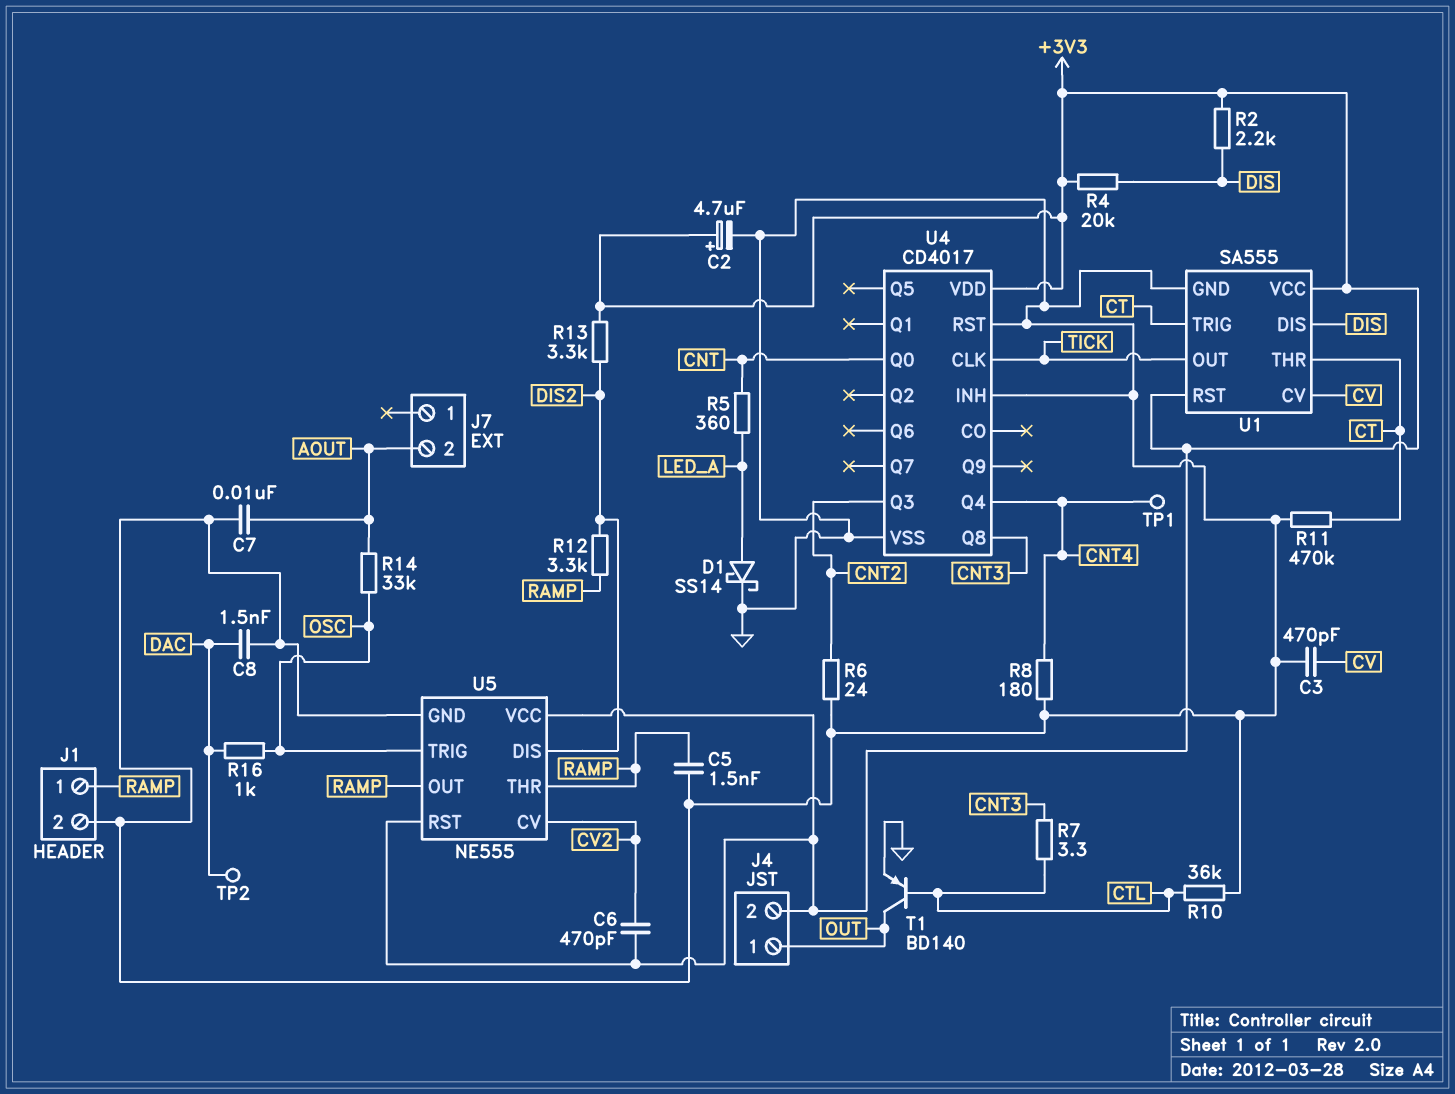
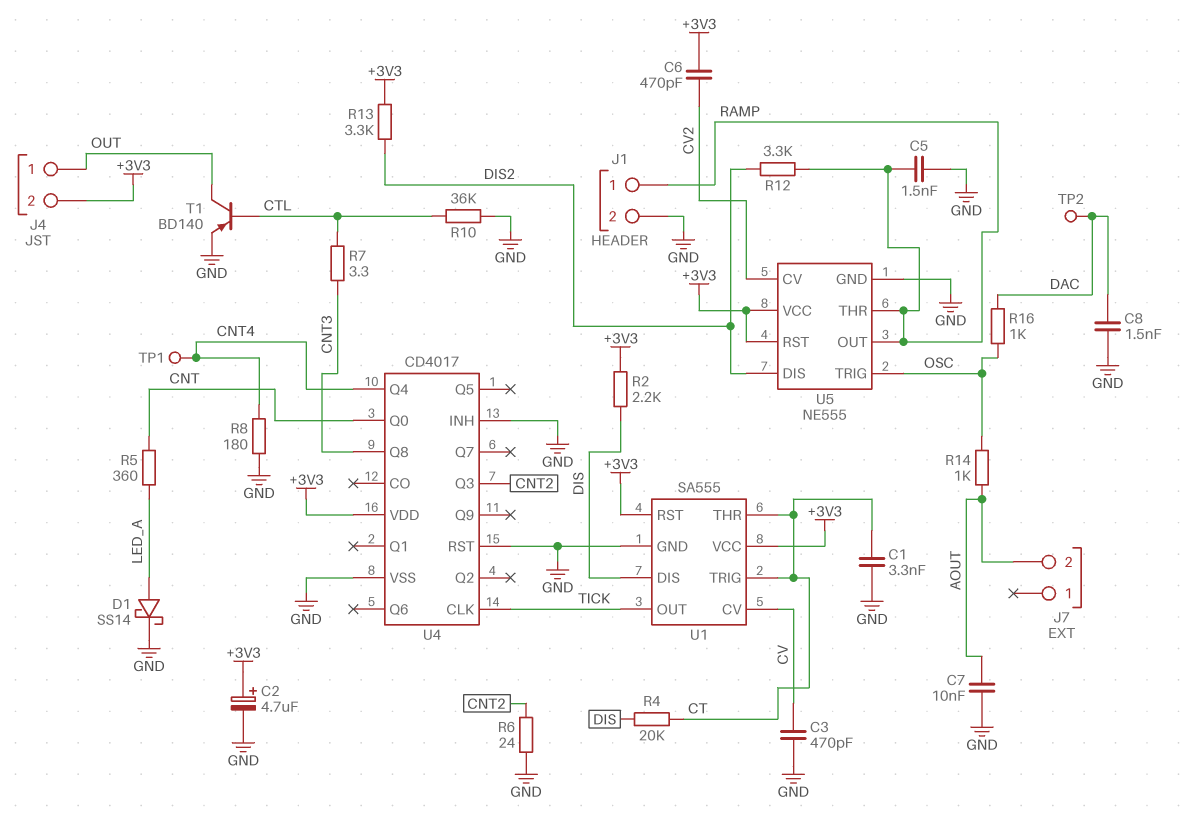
C1: none -> 3.3nF (CT, GND)
R4: 20k (+3V3, DIS) -> 20k (CT, DIS)
R11: 470k (CT, GND) -> none
R14: 33k (AOUT, OSC) -> 1k (AOUT, OSC)

